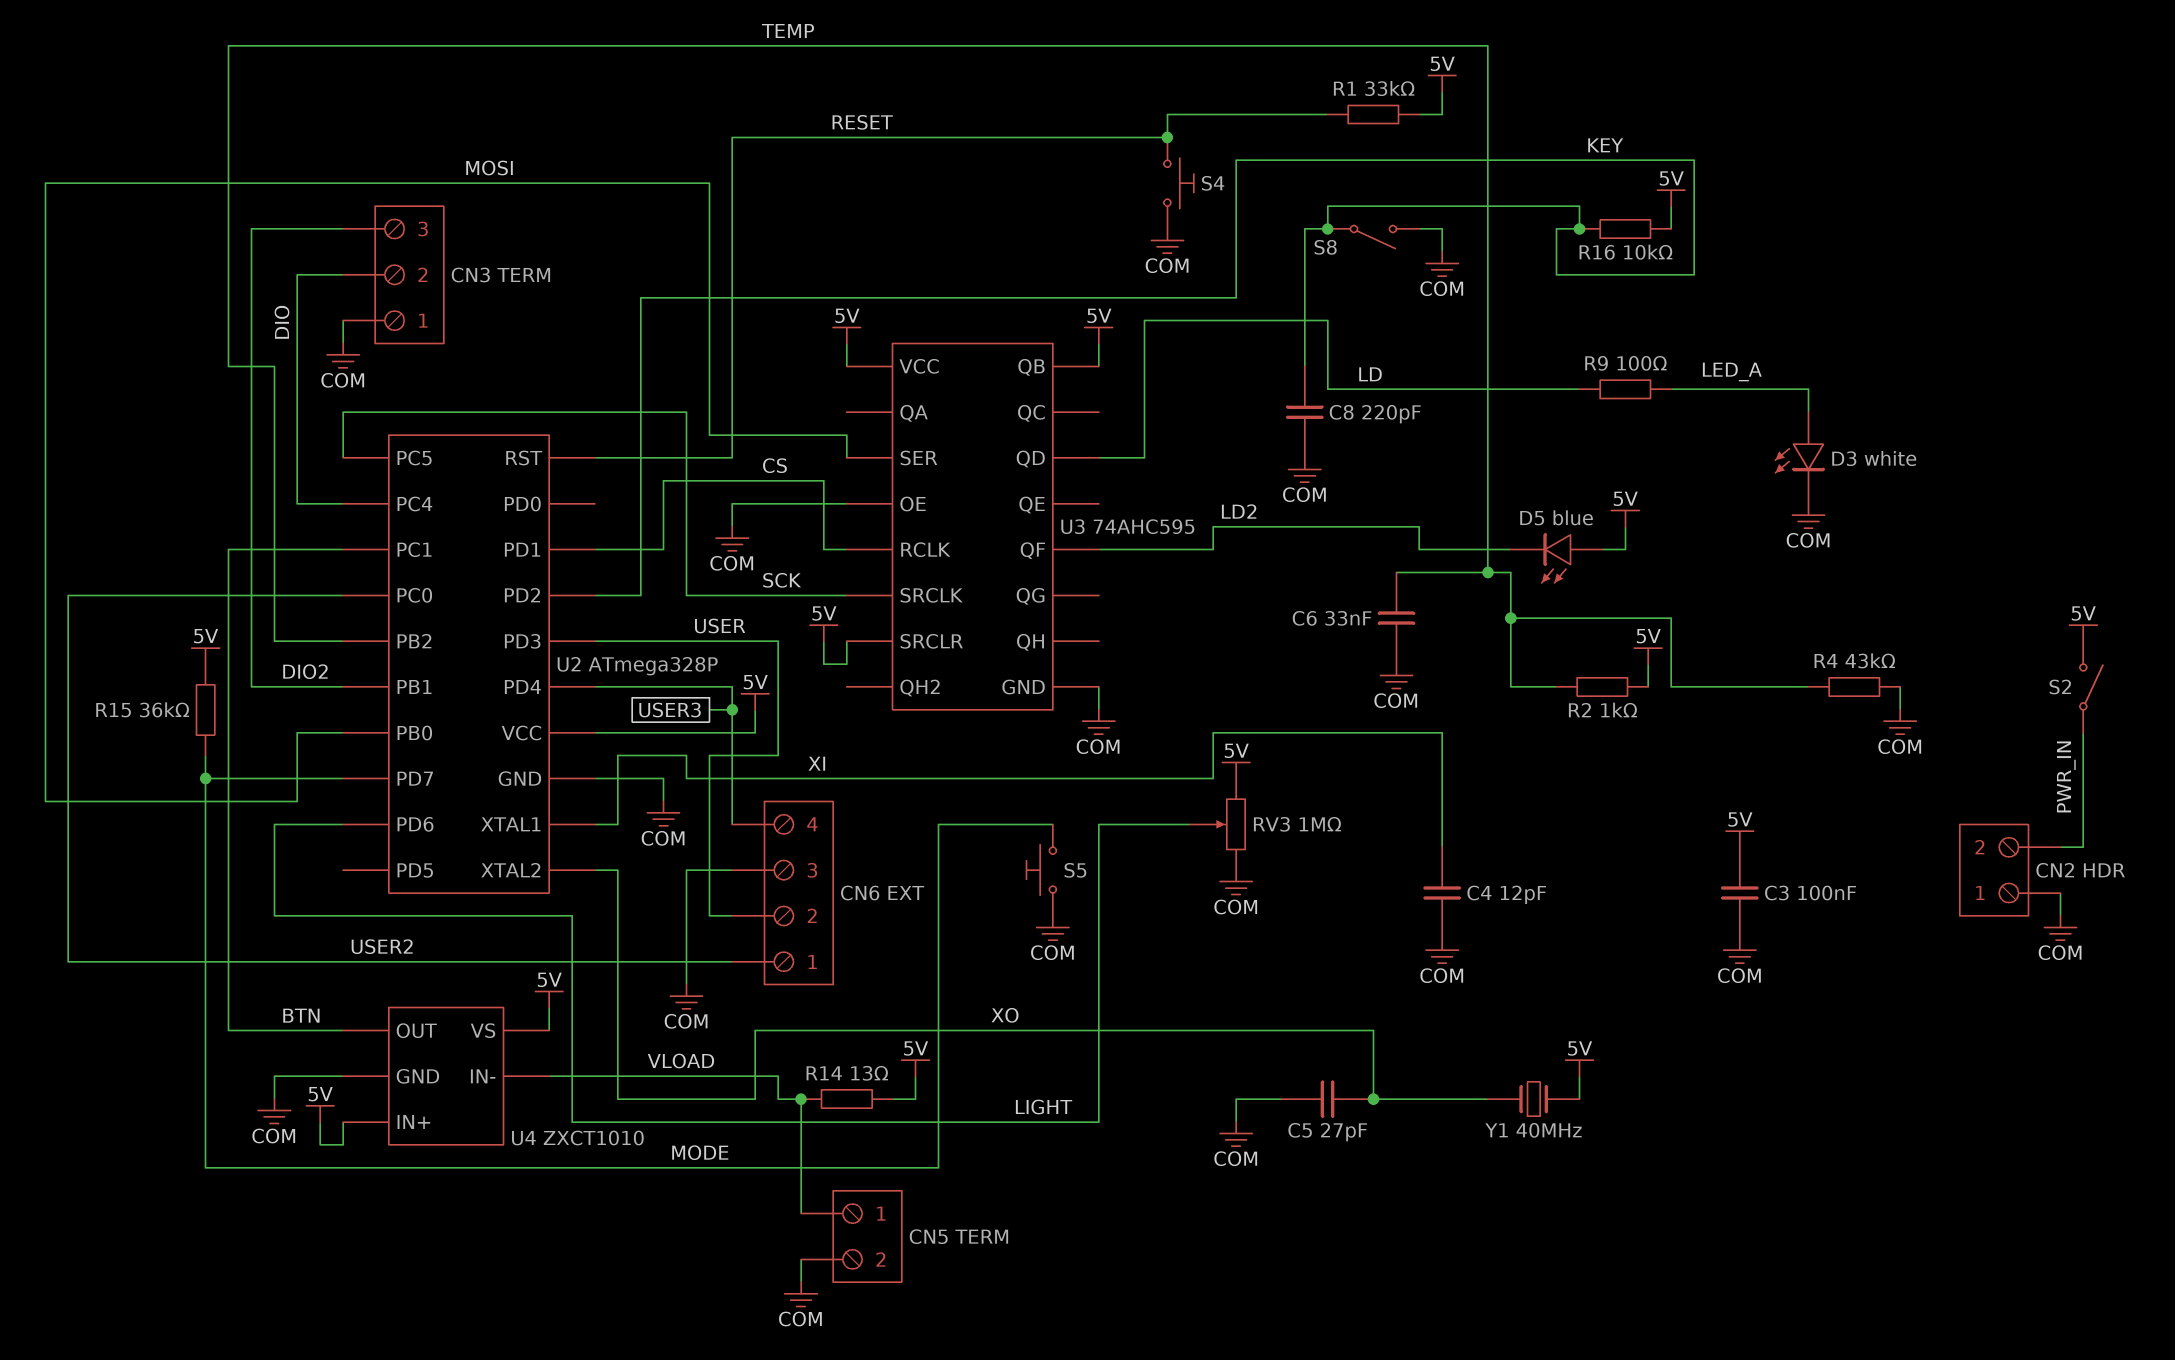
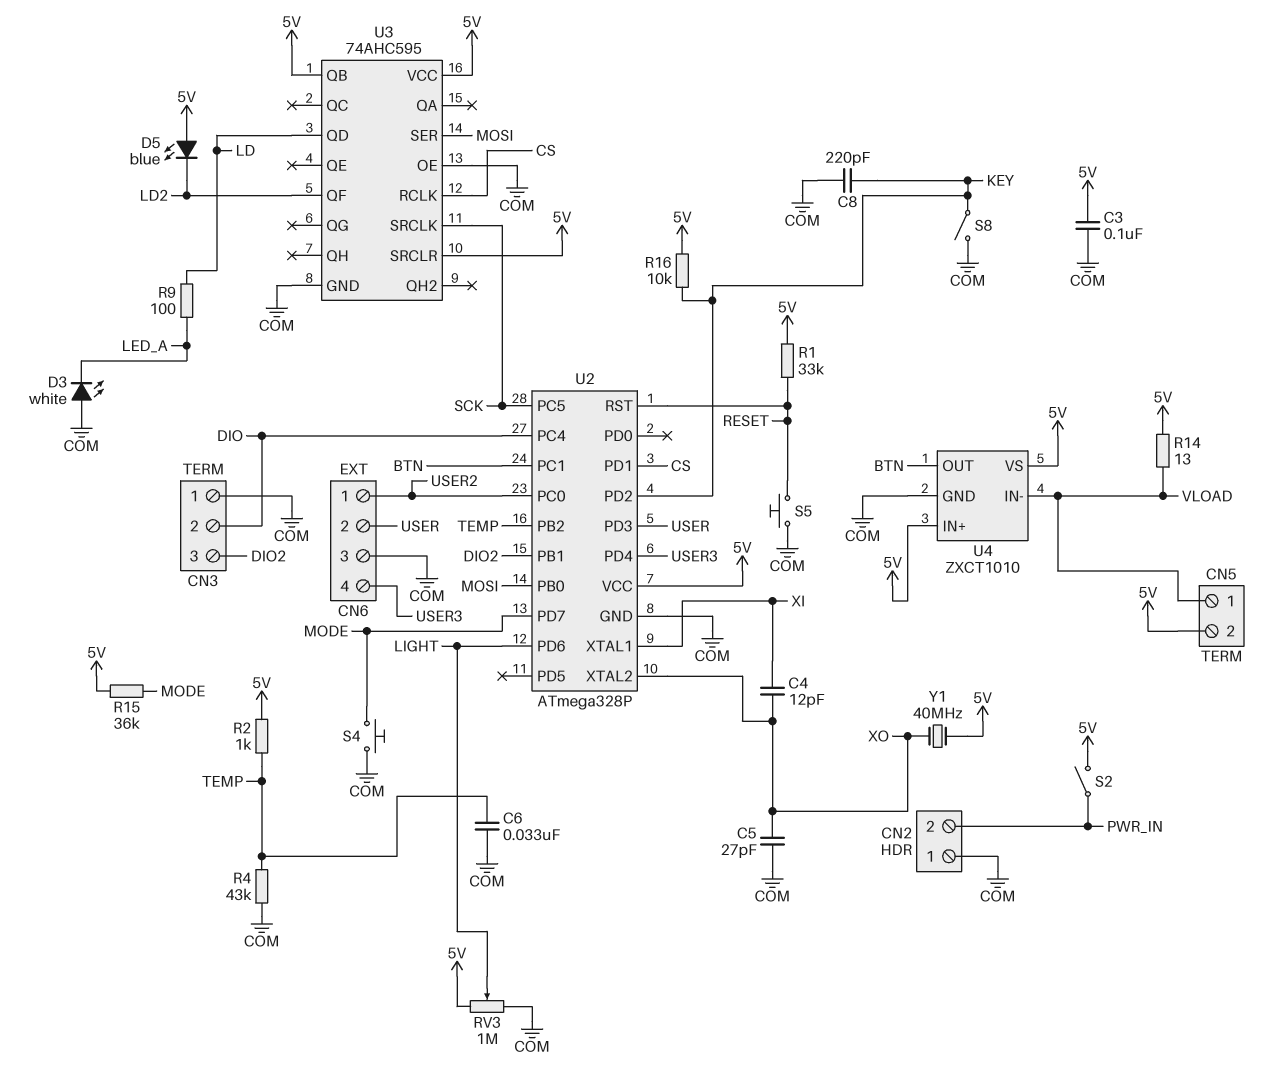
C4: 12pF (COM, XI) -> 12pF (XI, XO)
CN5 pin 2: COM -> 5V
D3: LED white (A LED_A, K COM) -> LED white (A COM, K LED_A)
S4: button (COM, RESET) -> button (COM, MODE)
S5: button (COM, MODE) -> button (COM, RESET)

